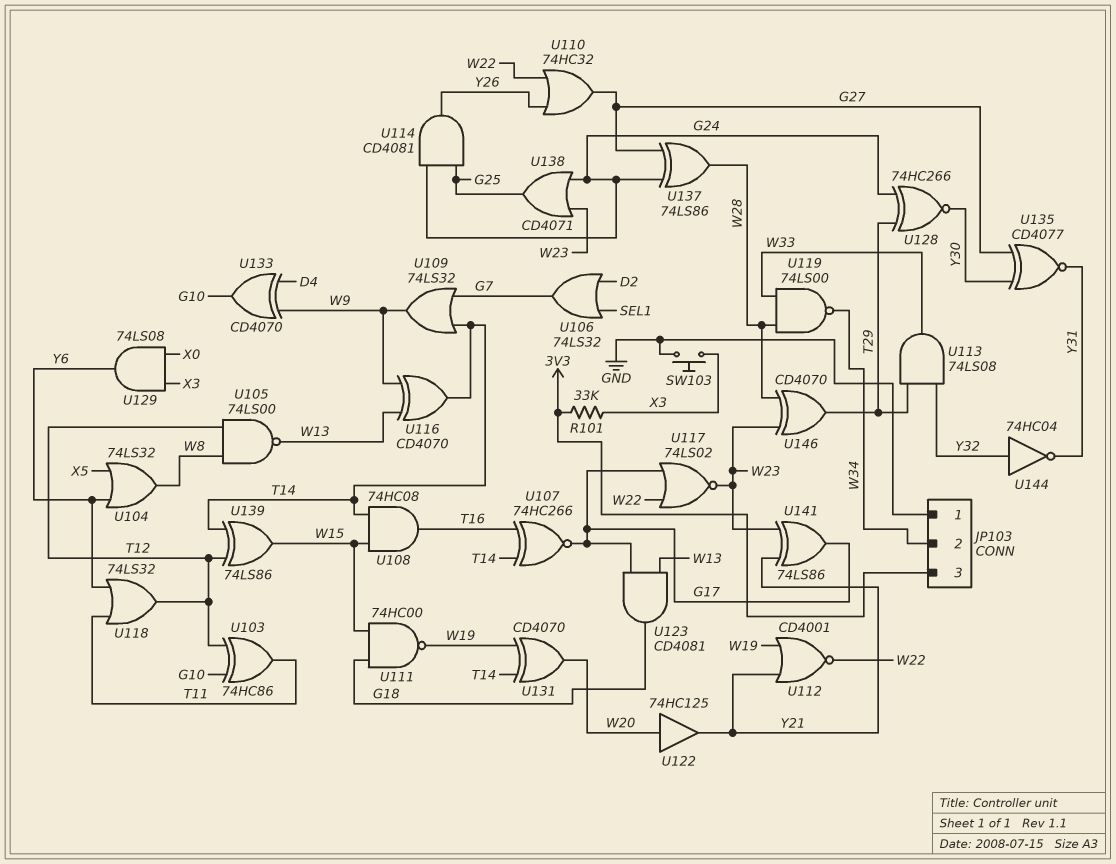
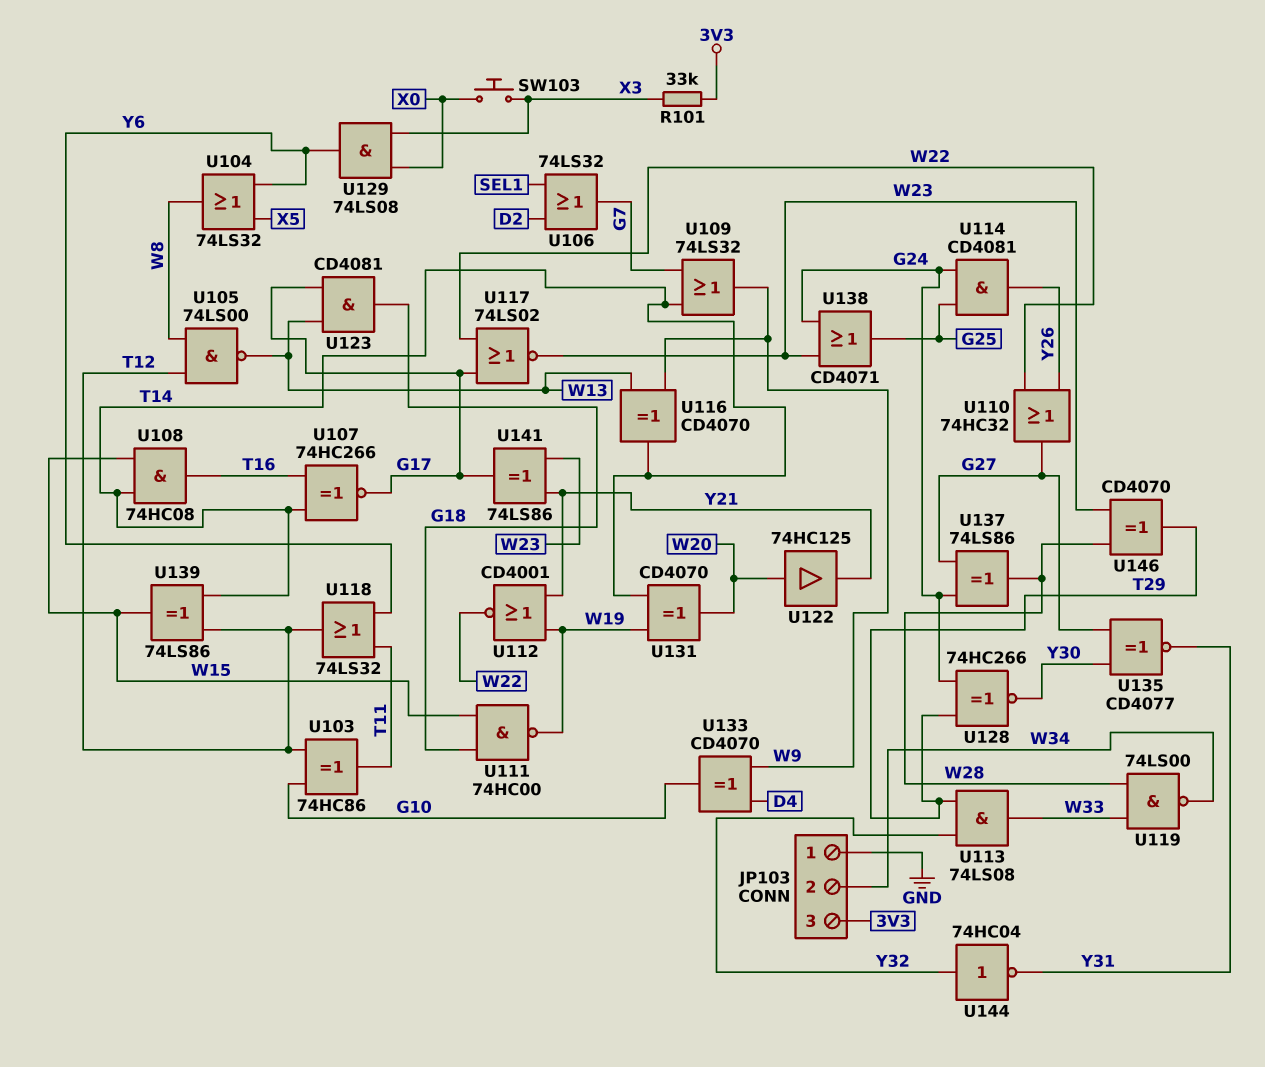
SW103: button (GND, X3) -> button (X0, X3)

